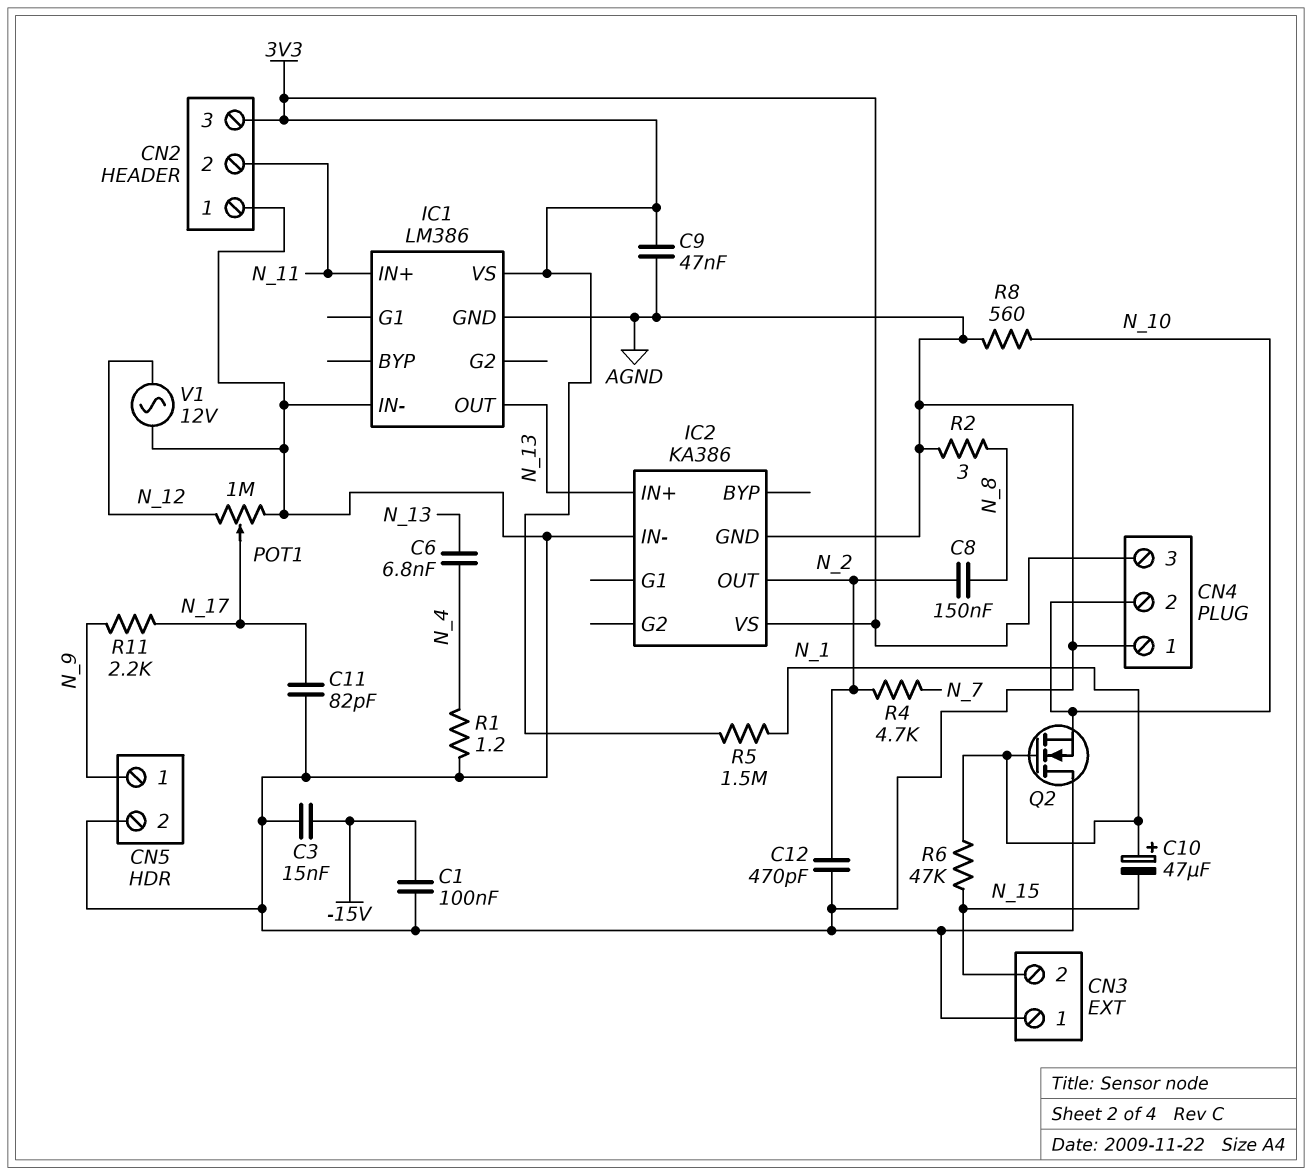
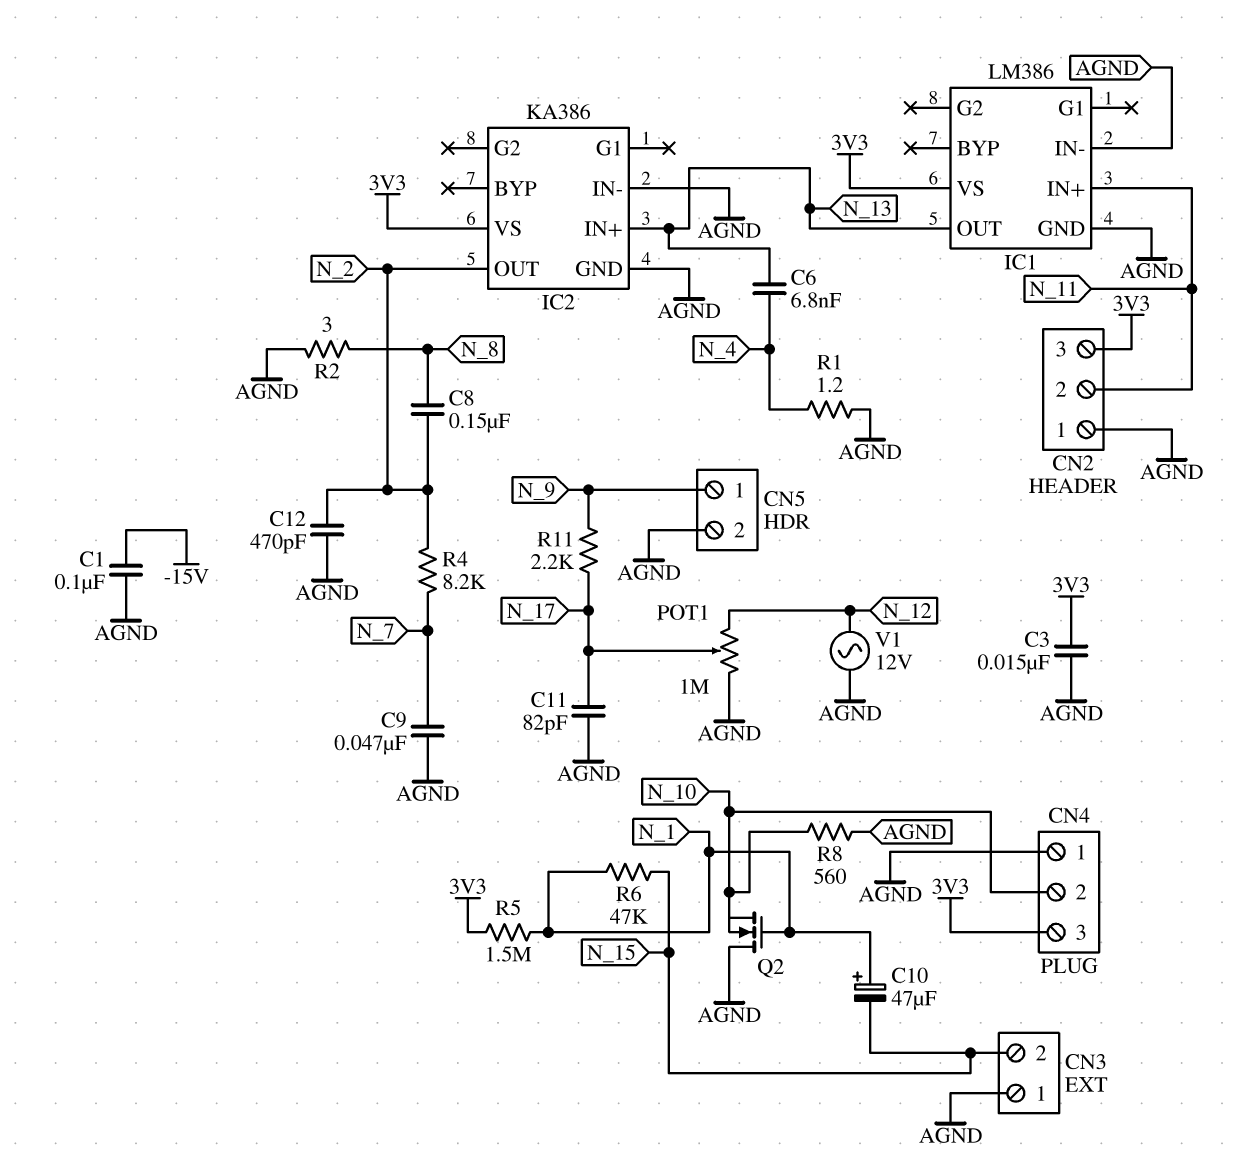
C3: 15nF (-15V, AGND) -> 15nF (3V3, AGND)
C9: 47nF (3V3, AGND) -> 47nF (AGND, N_7)
R4: 4.7k (N_2, N_7) -> 8.2k (N_2, N_7)

